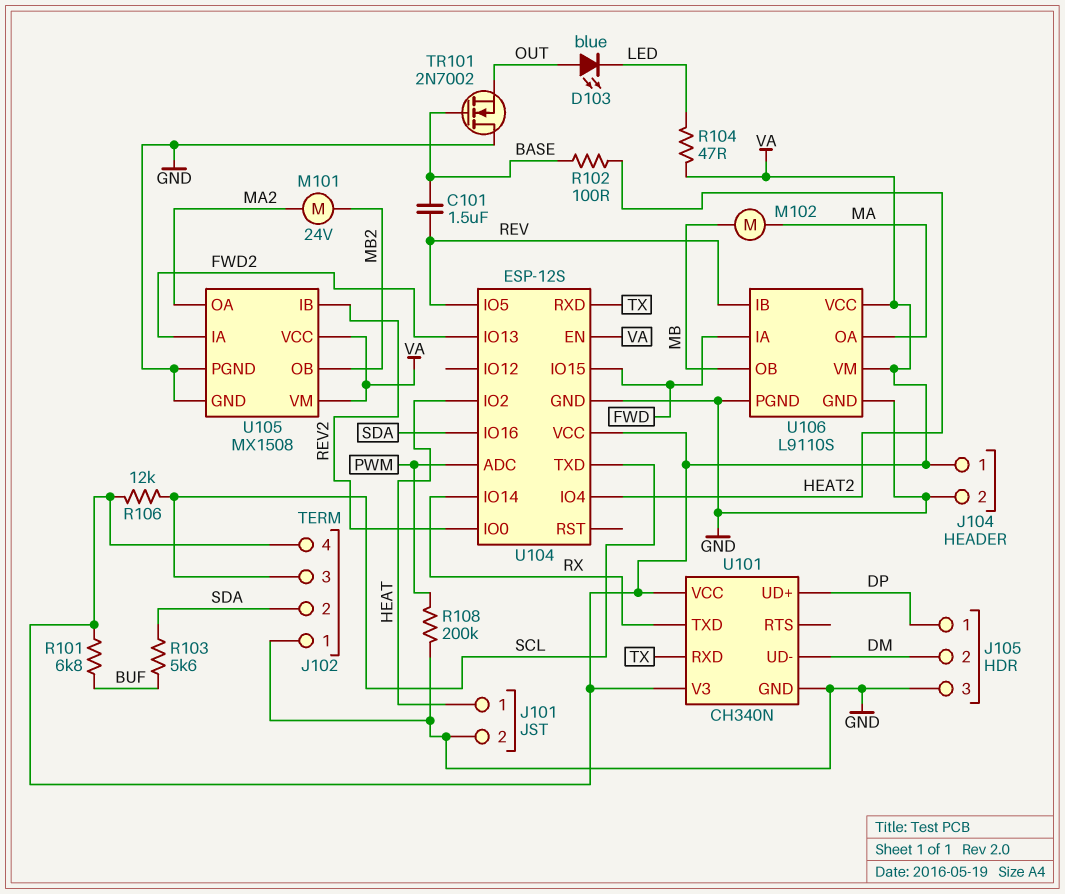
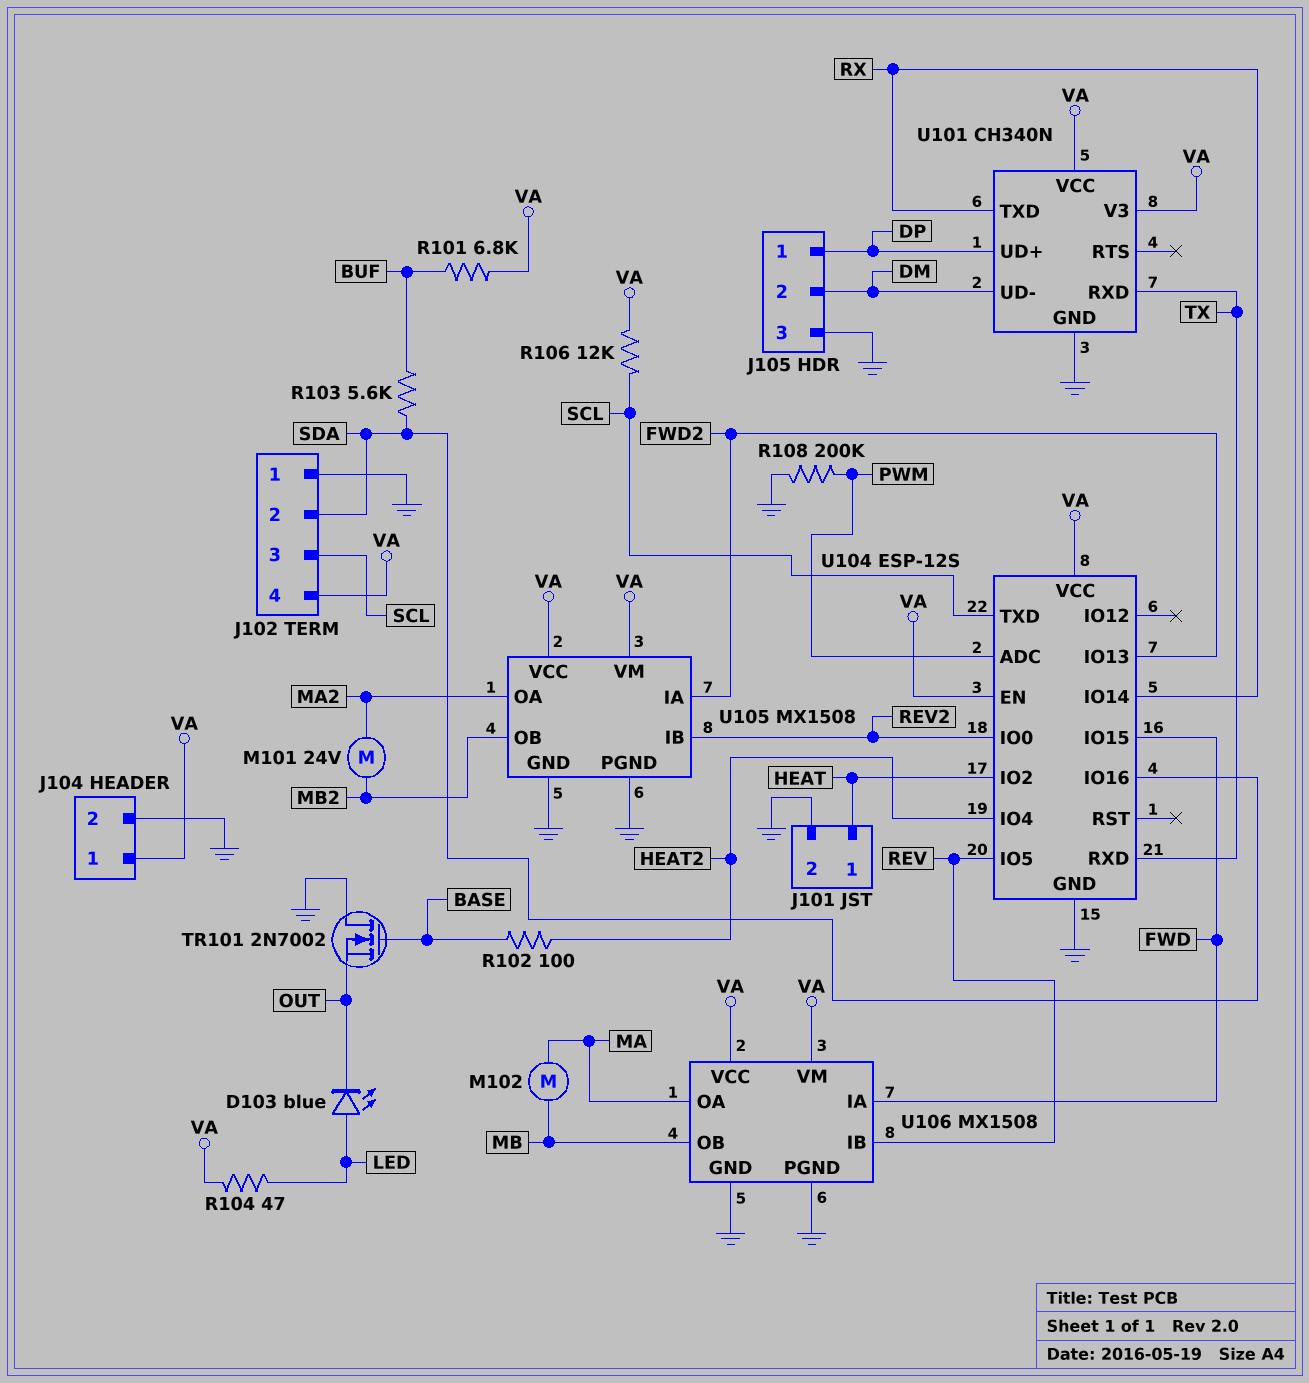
C101: 1.5uF (BASE, REV) -> none
D103: LED blue (A OUT, K LED) -> LED blue (A LED, K OUT)
U106: L9110S -> MX1508

